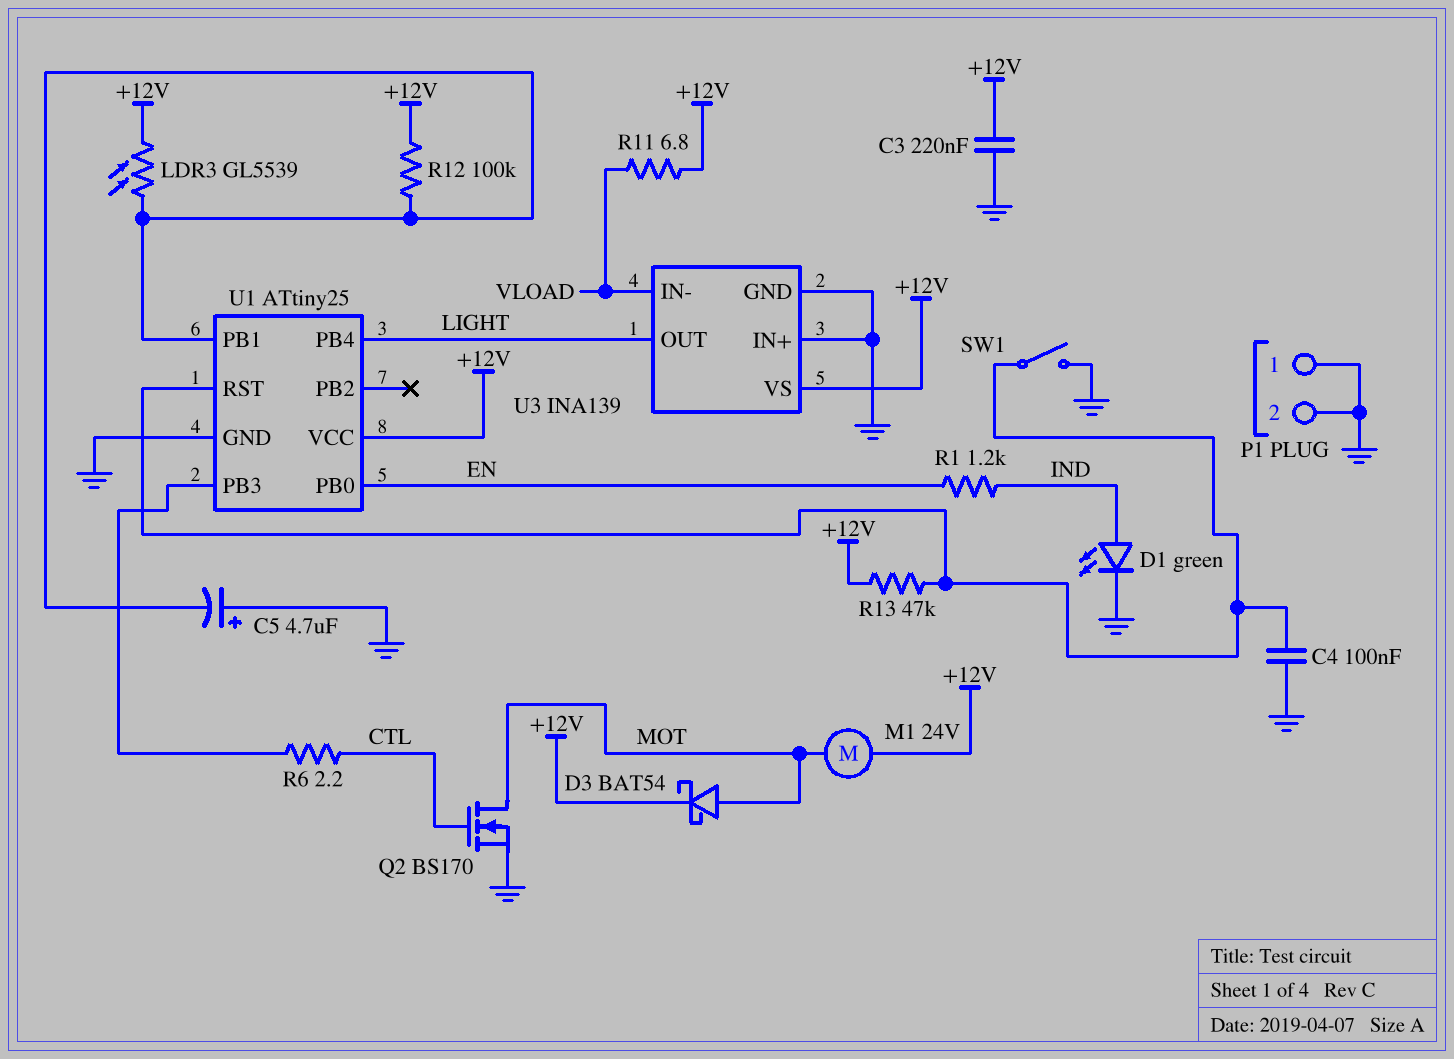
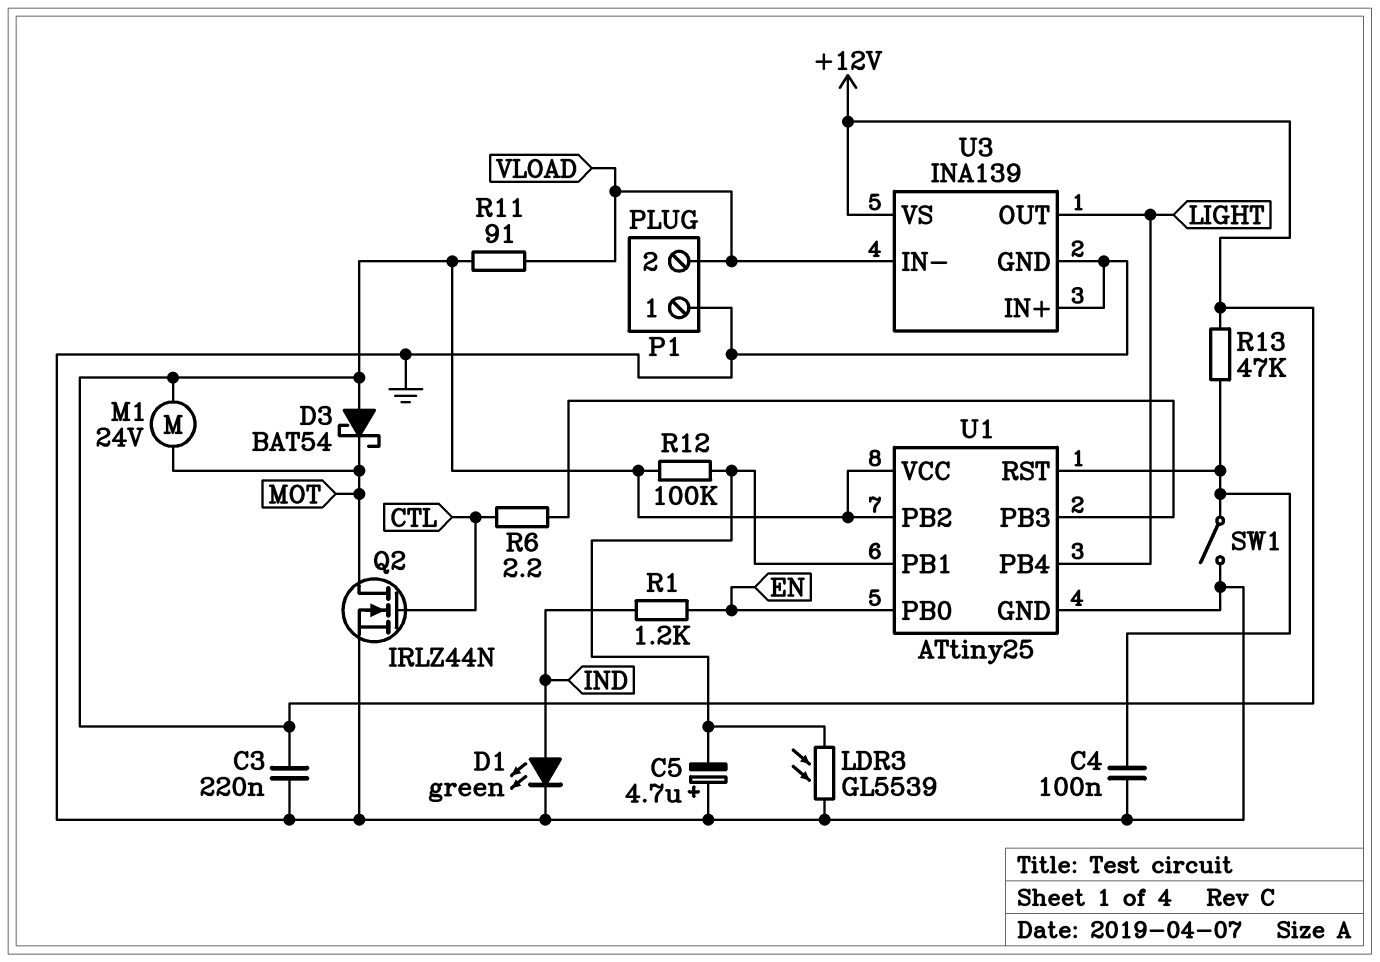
D3: schottky BAT54 (A MOT, K +12V) -> schottky BAT54 (A +12V, K MOT)
LDR3: GL5539 (+12V, U1/PB1) -> GL5539 (GND, U1/PB1)
P1 pin 2: GND -> VLOAD
Q2: NMOS BS170 (G CTL, D MOT, S GND) -> NMOS IRLZ44N (G CTL, D MOT, S GND)
R11: 6.8 (+12V, VLOAD) -> 91 (+12V, VLOAD)
U1 pin PB2: none -> +12V

